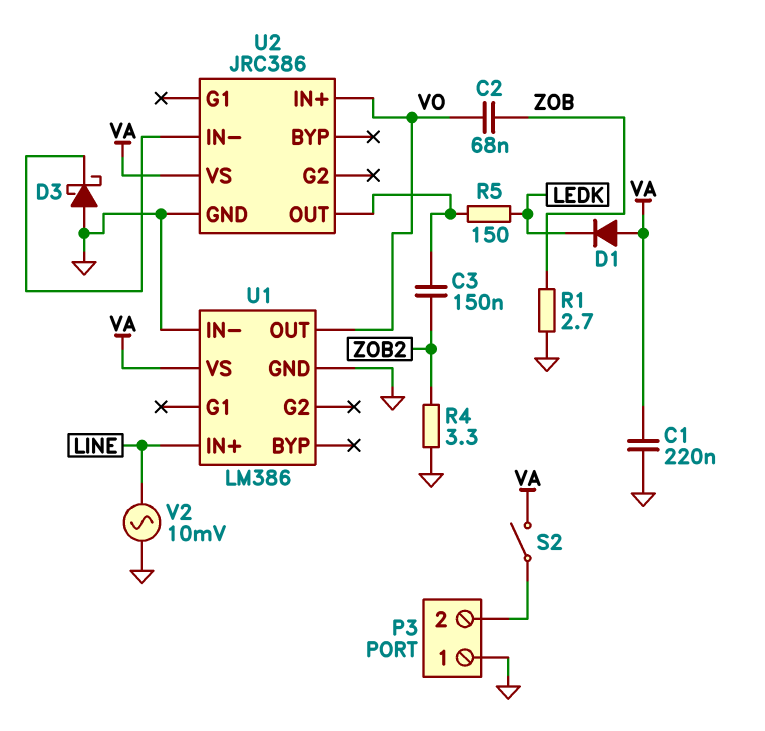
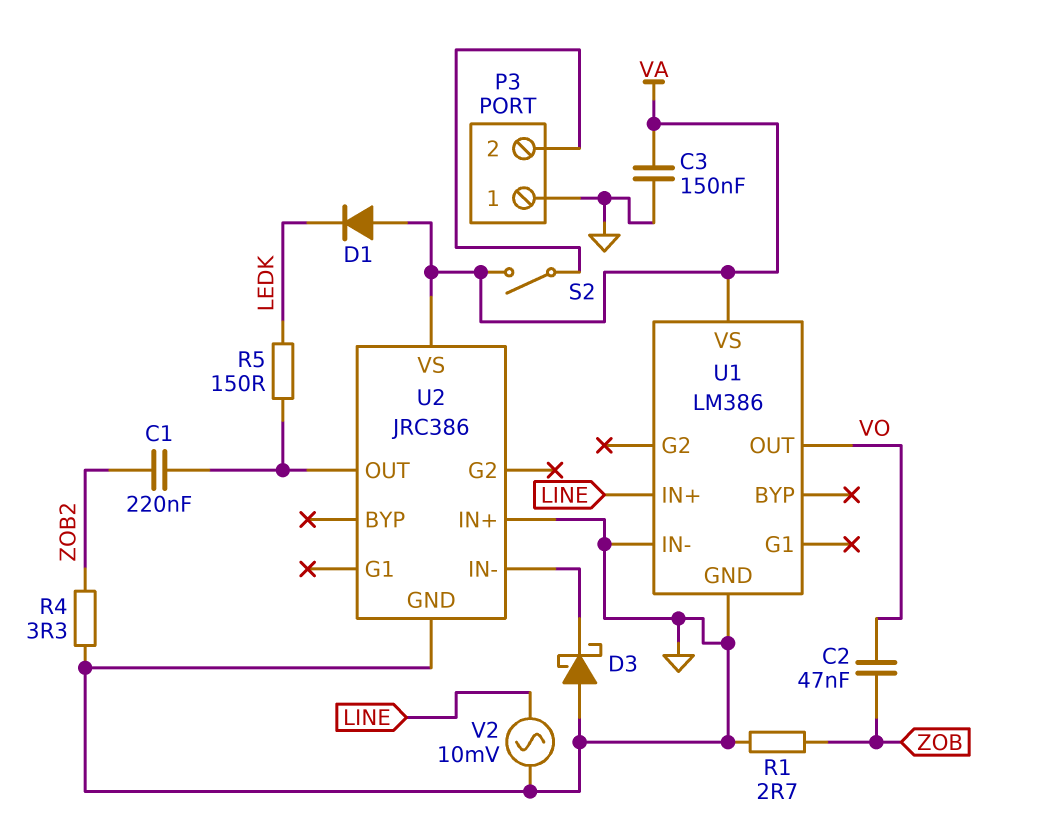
C1: 220nF (GND, VA) -> 220nF (U2/OUT, ZOB2)
C2: 68nF (VO, ZOB) -> 47nF (VO, ZOB)
C3: 150nF (U2/OUT, ZOB2) -> 150nF (GND, VA)
U2 pin IN+: VO -> GND

